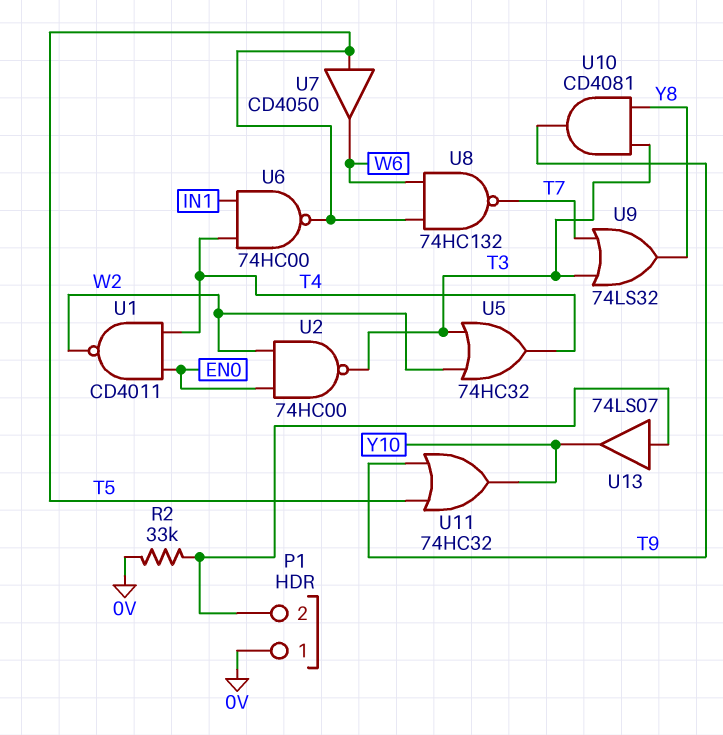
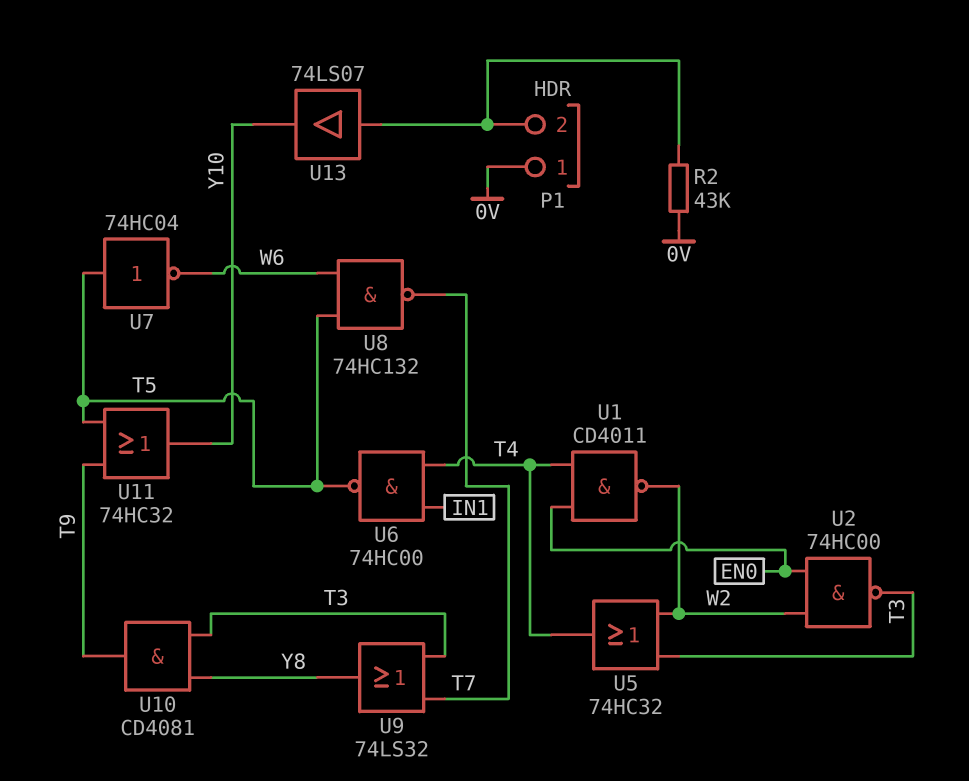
R2: 33k (0V, P1/2) -> 43k (0V, P1/2)
U7: buffer CD4050 (in T5, out W6) -> NOT 74HC04 (in T5, out W6)

